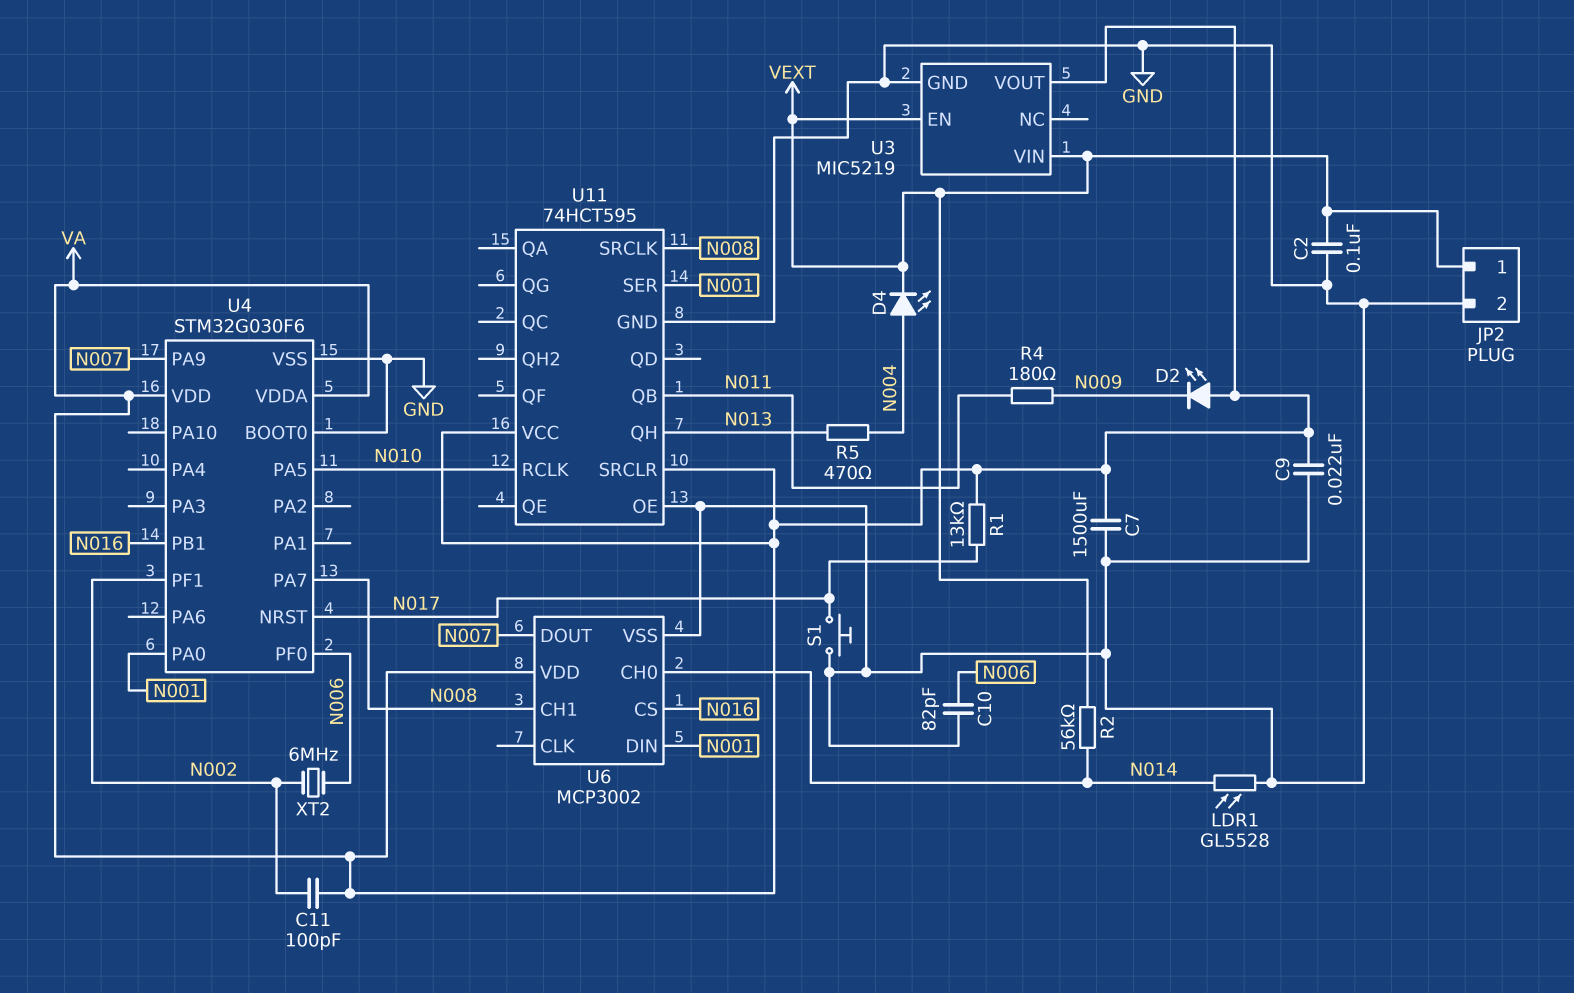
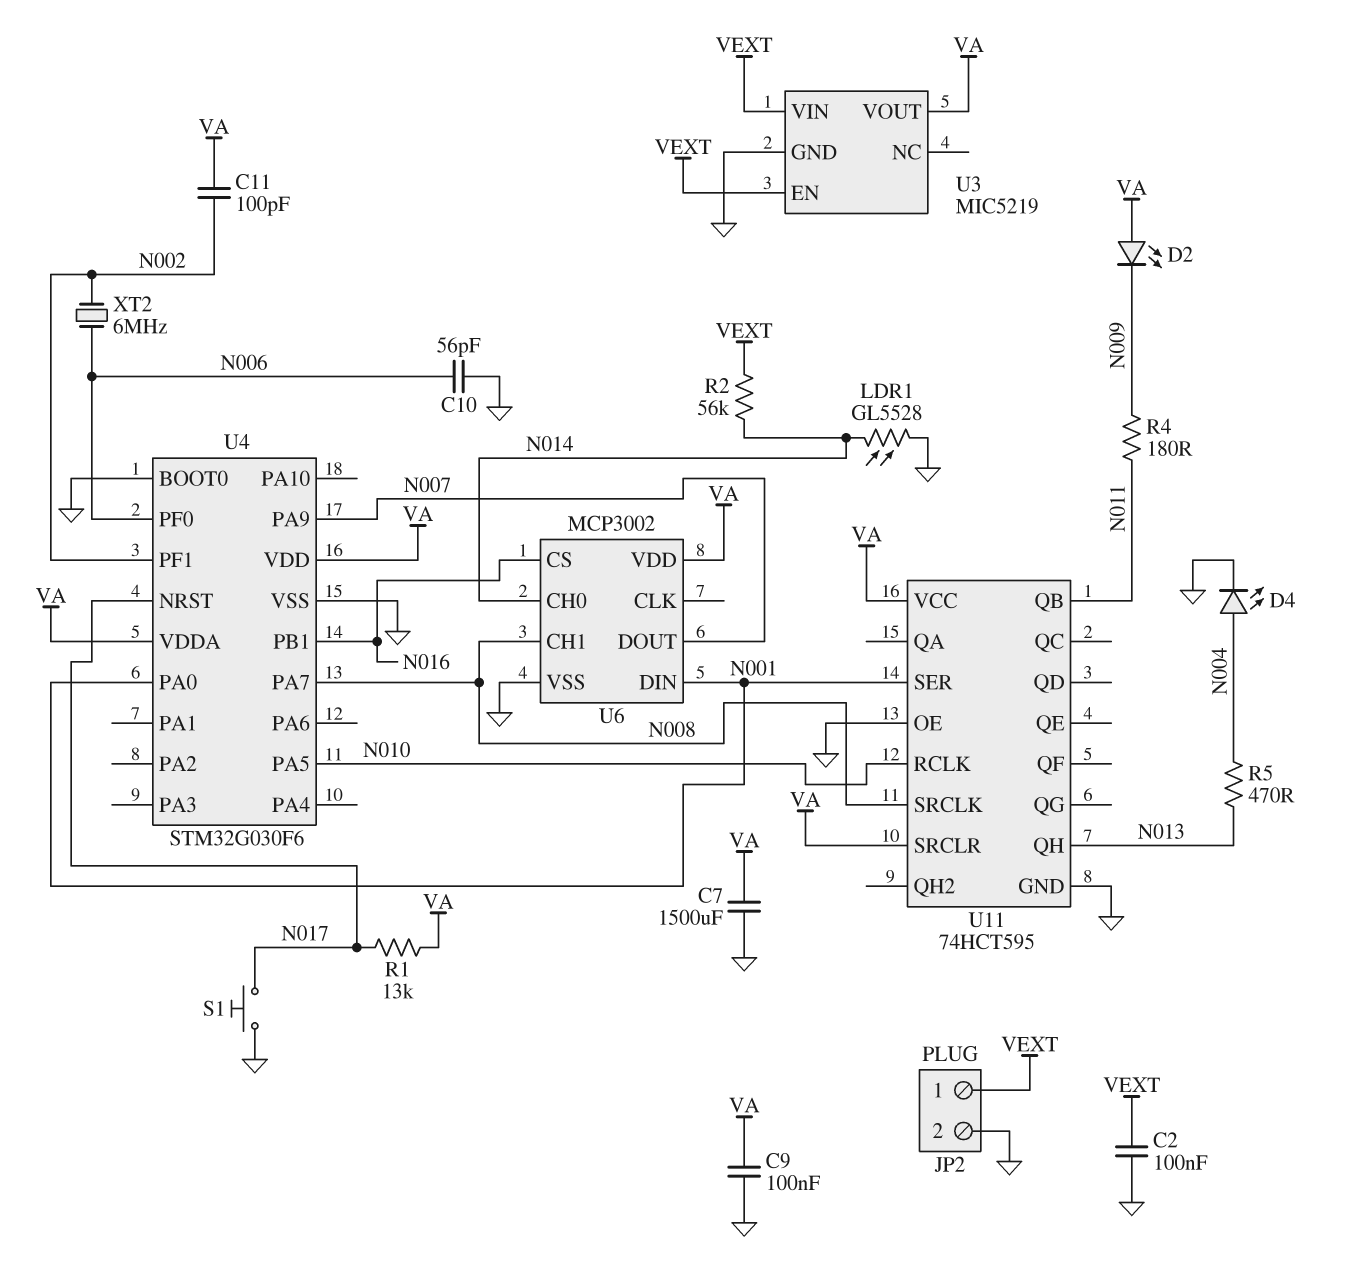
C9: 22nF (GND, VA) -> 100nF (GND, VA)
C10: 82pF (GND, N006) -> 56pF (GND, N006)
D4: LED (A N004, K VEXT) -> LED (A N004, K GND)

